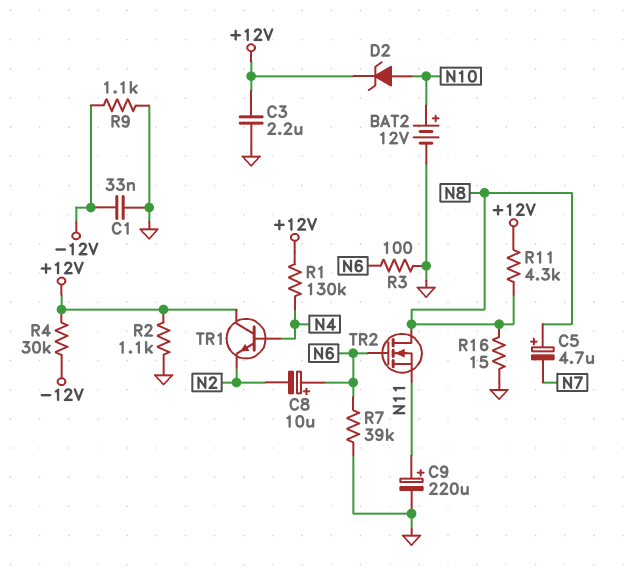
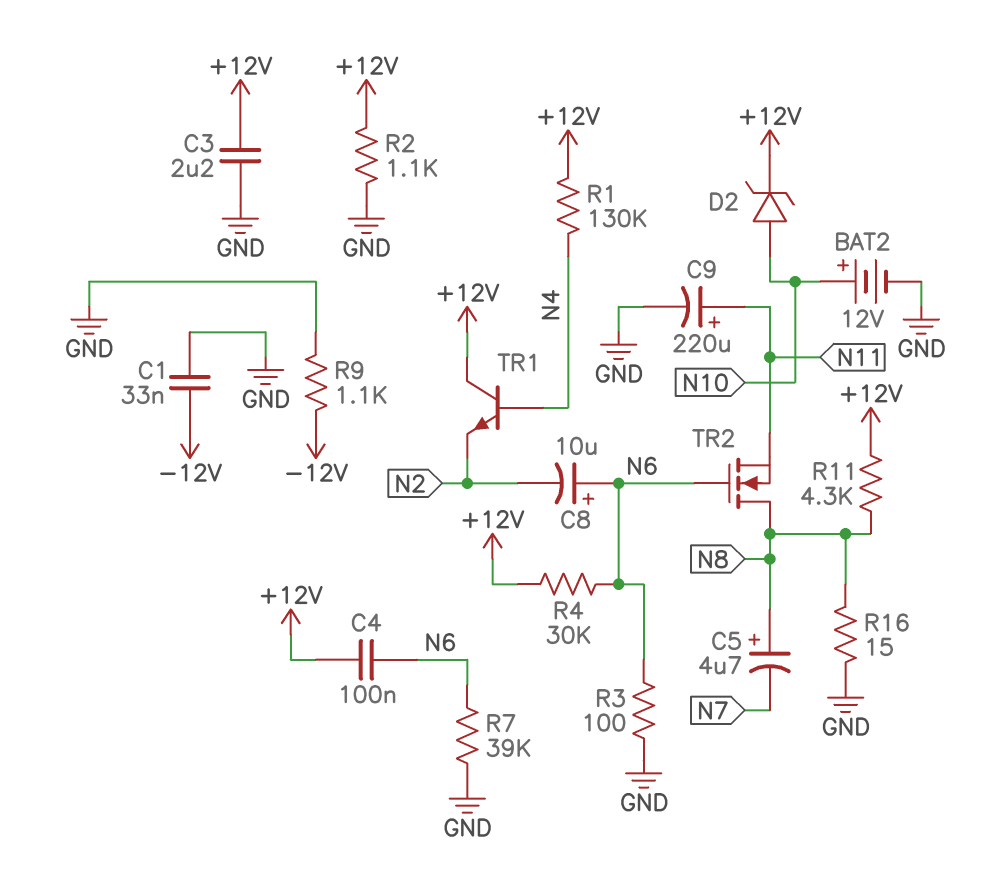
C4: none -> 100nF (+12V, N6)
R4: 30k (+12V, -12V) -> 30k (+12V, N6)

